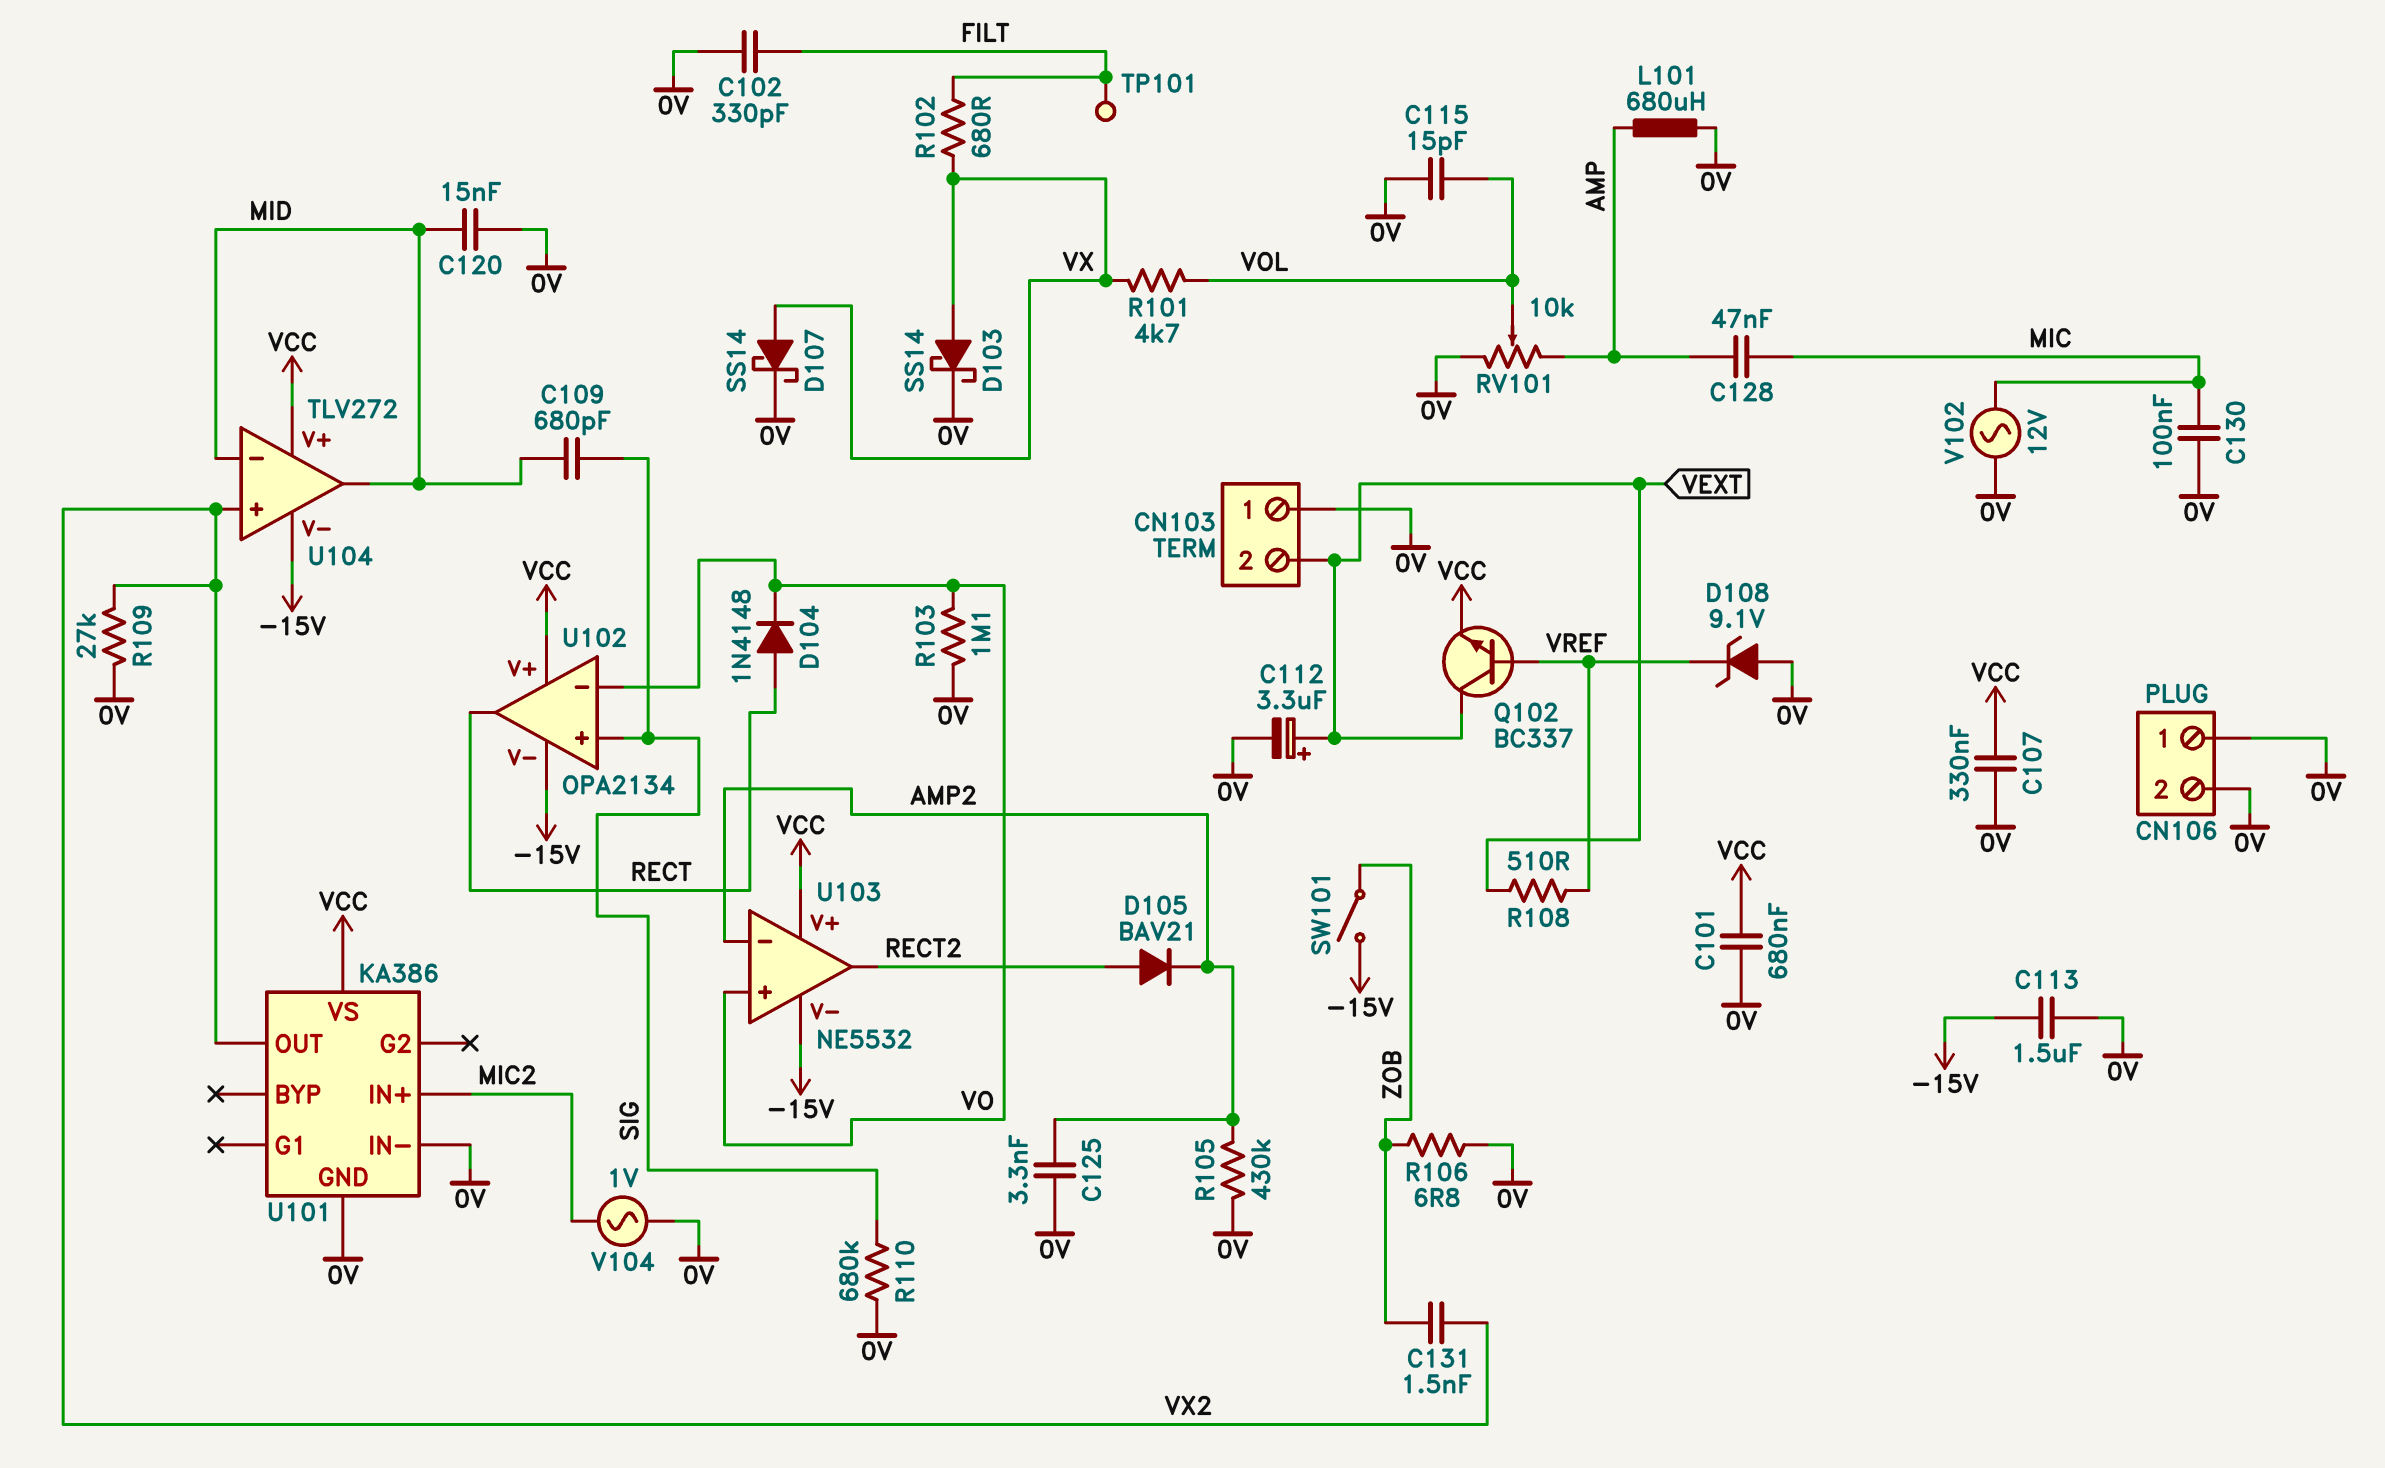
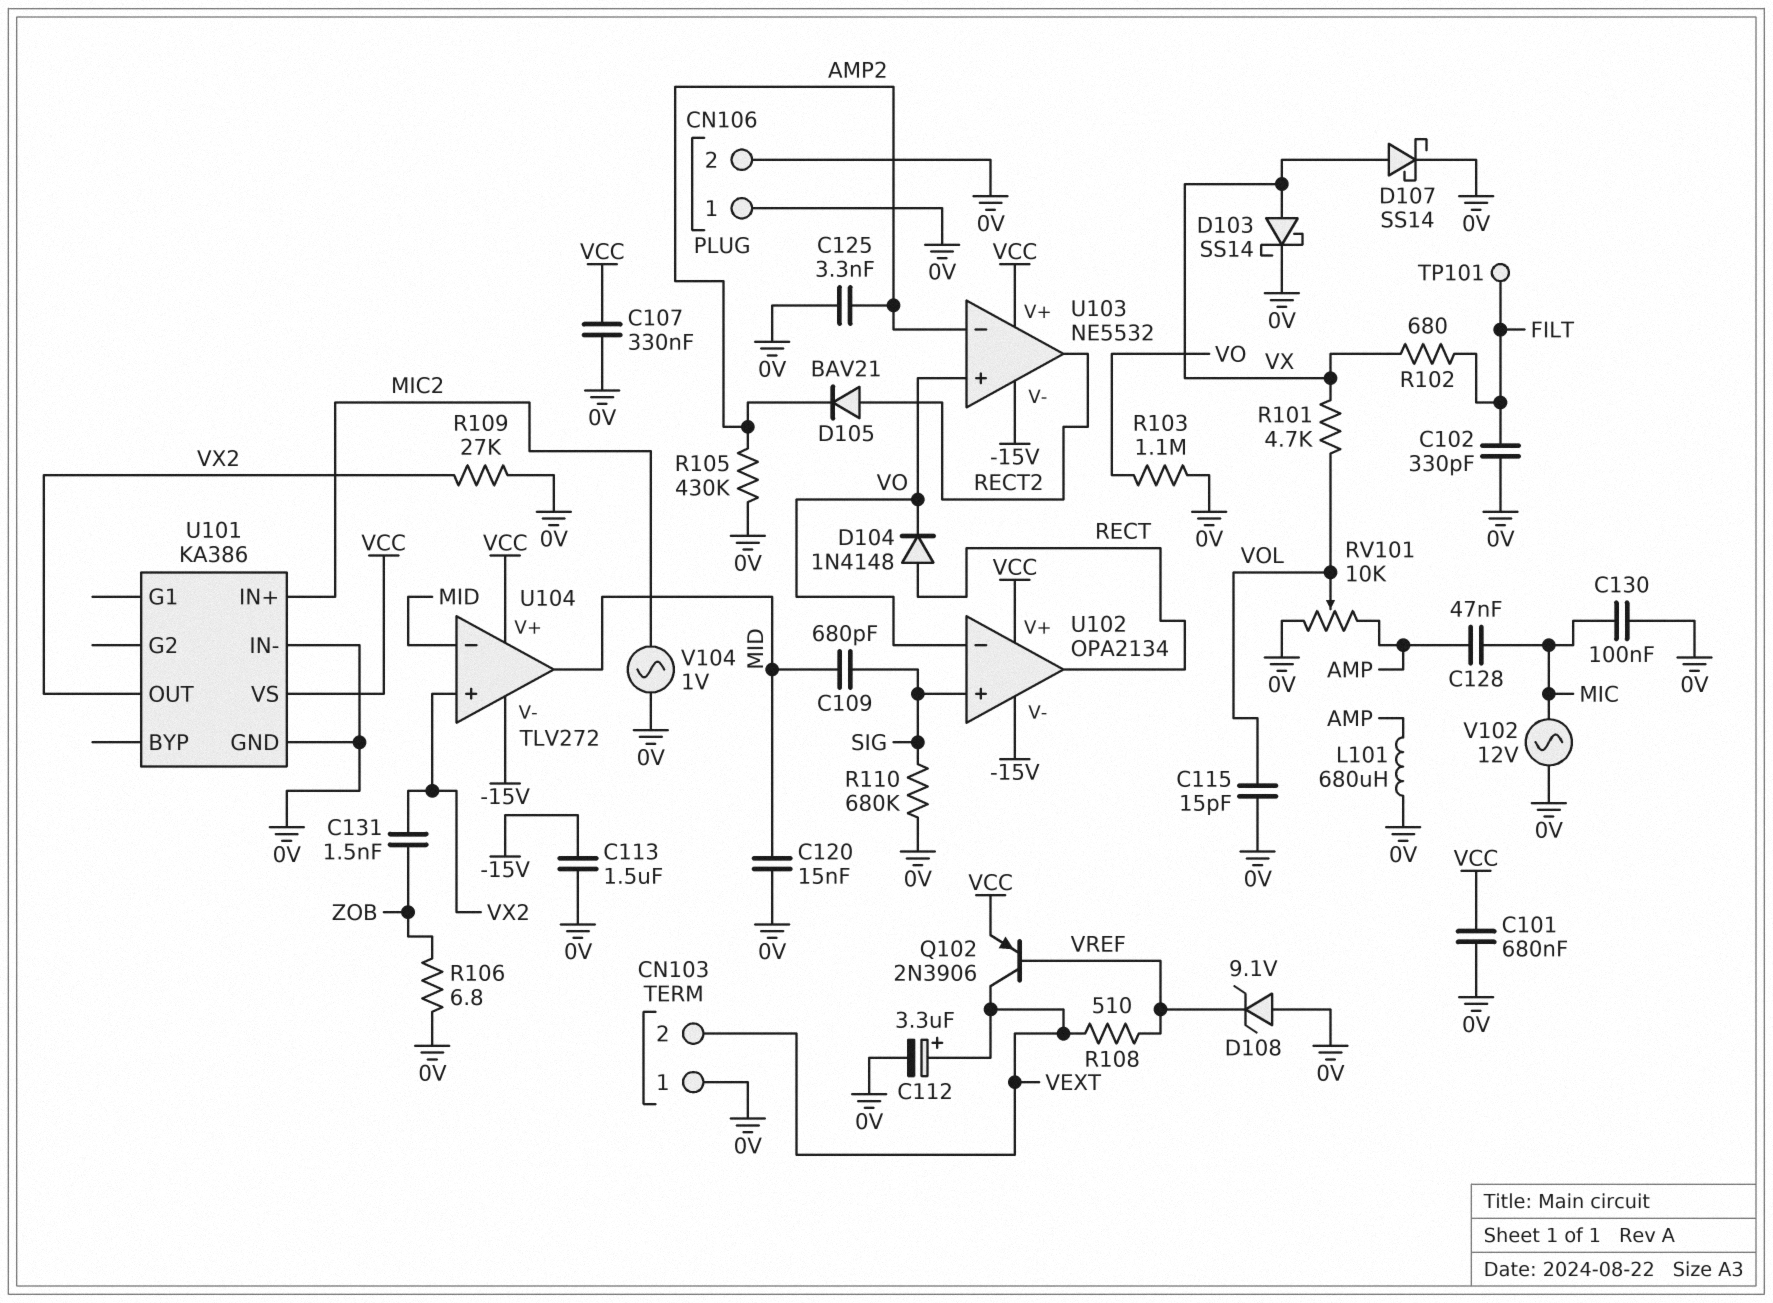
Q102: NPN BC337 (B VREF, C VEXT, E VCC) -> PNP 2N3906 (B VREF, C VEXT, E VCC)
SW101: switch (-15V, ZOB) -> none

